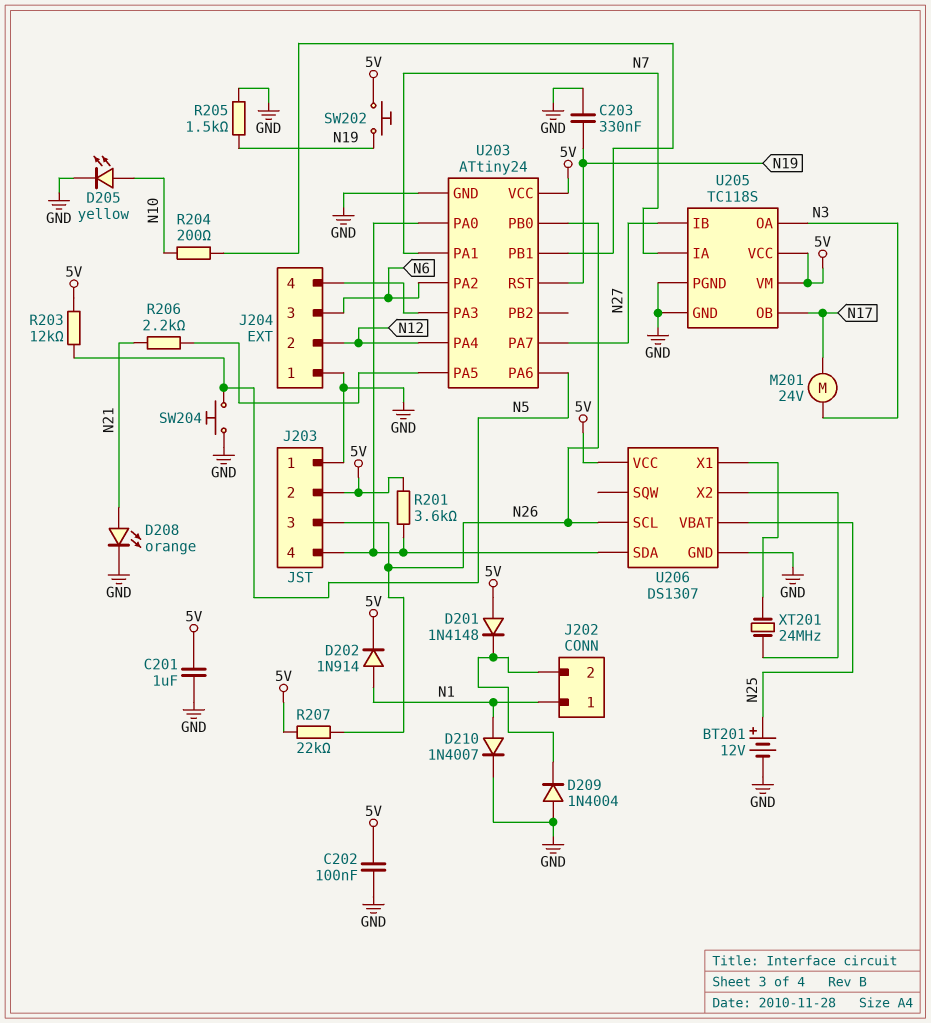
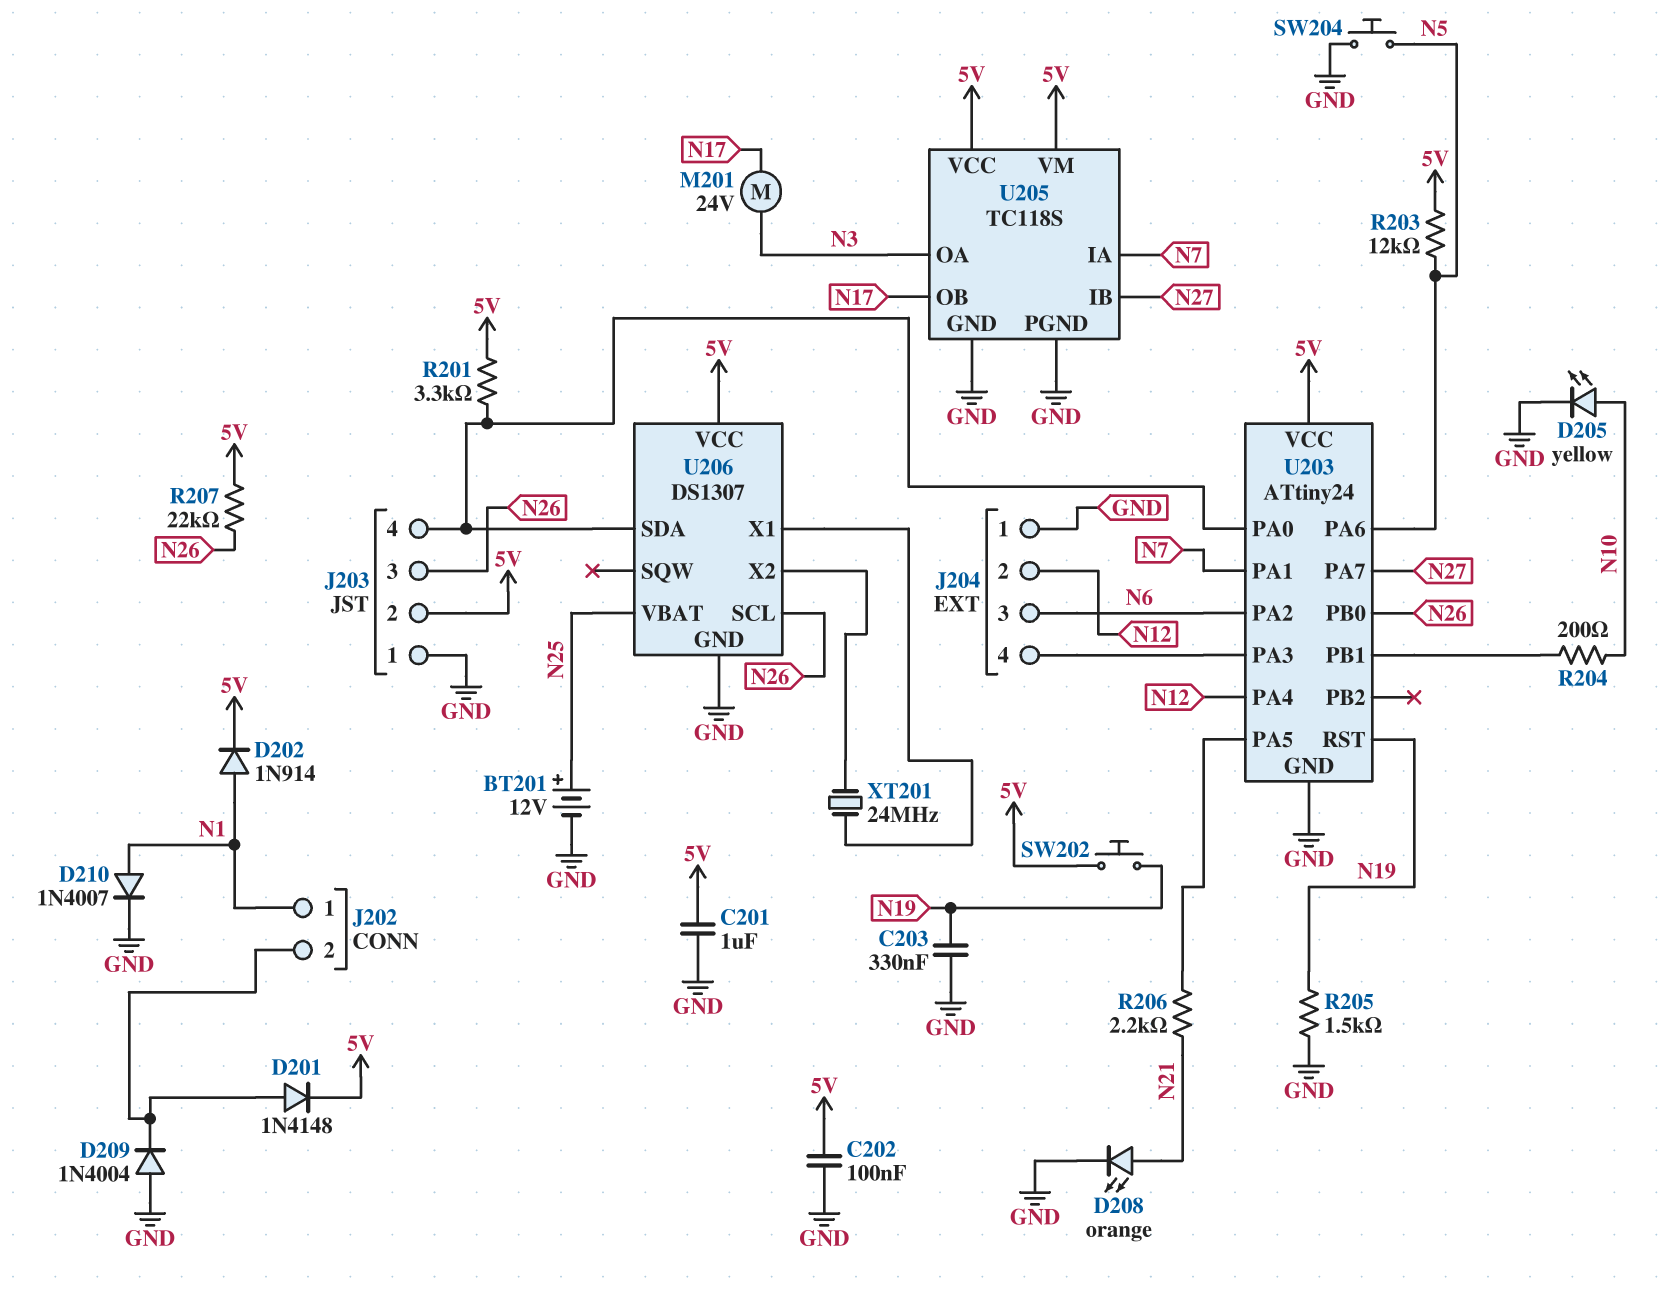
D201: diode 1N4148 (A 5V, K J202/2) -> diode 1N4148 (A J202/2, K 5V)
R201: 3.6k (5V, J203/4) -> 3.3k (5V, J203/4)

